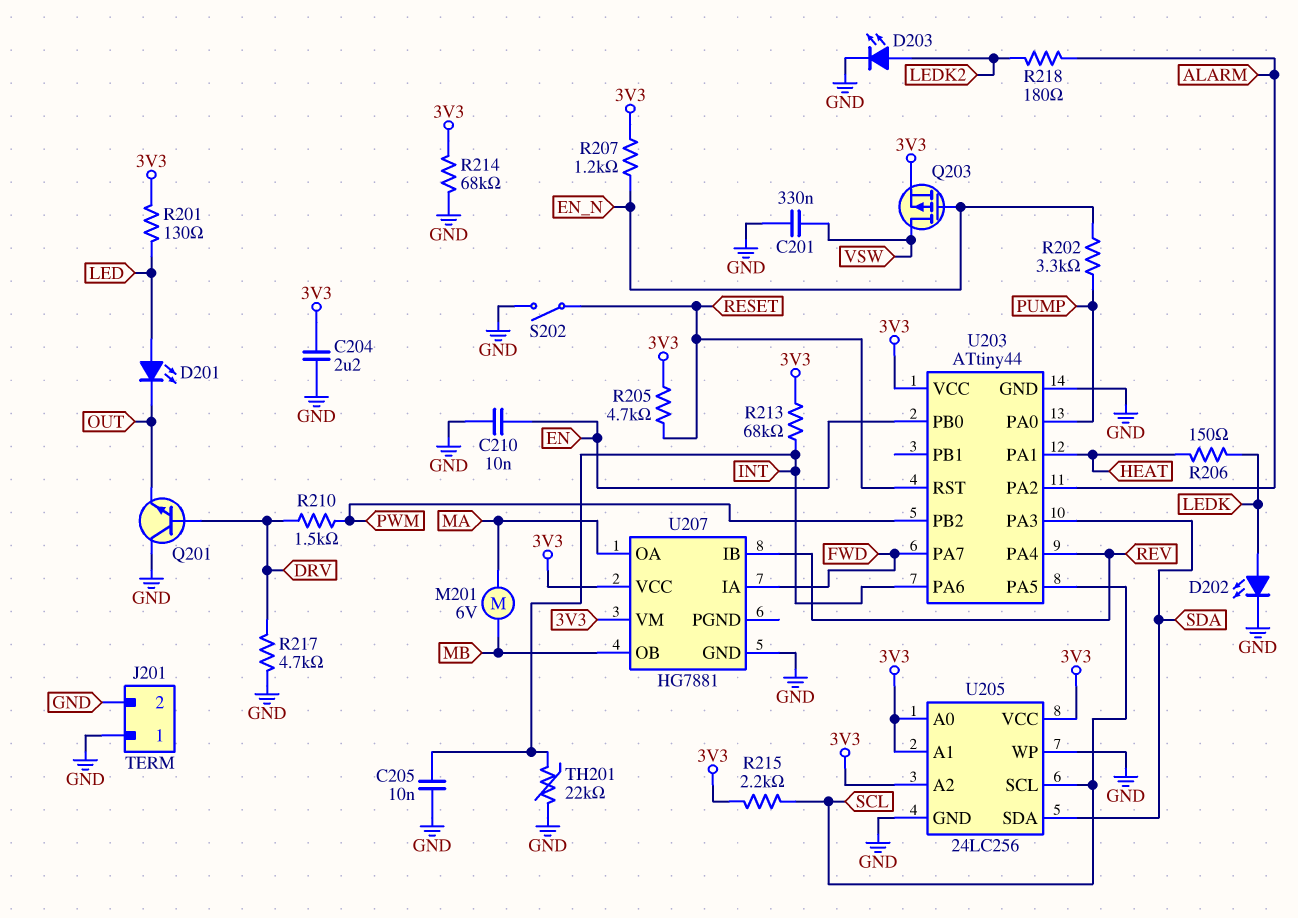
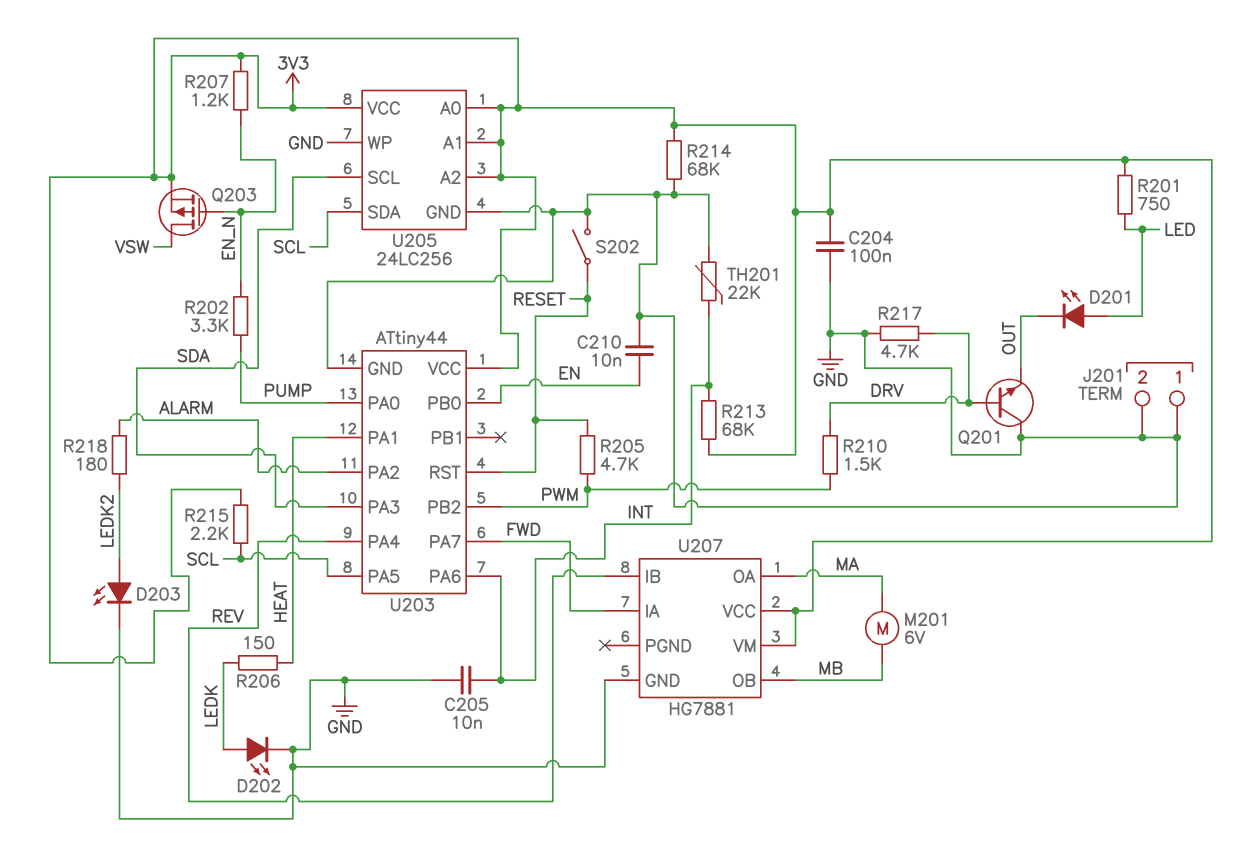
C201: 330nF (GND, VSW) -> none
C204: 2.2uF (3V3, GND) -> 100nF (3V3, GND)
R201: 130 (3V3, LED) -> 750 (3V3, LED)
R205: 4.7k (3V3, RESET) -> 4.7k (PWM, RESET)
U205 pin SCL: SCL -> SDA
U205 pin SDA: SDA -> SCL

